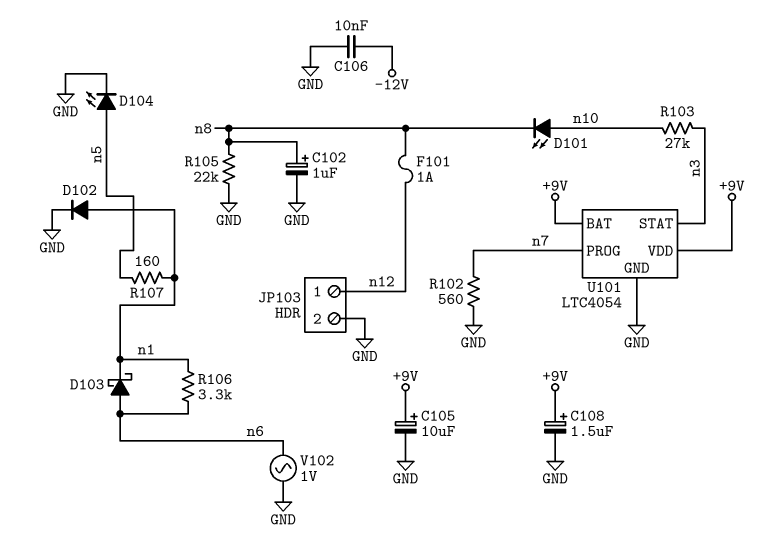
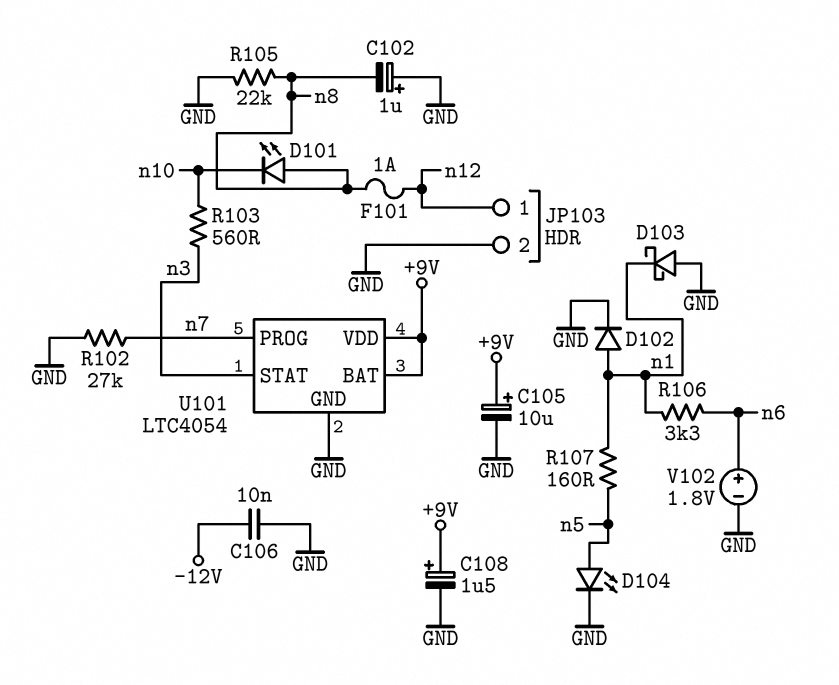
C102: 1uF (plus n8, minus GND) -> 1uF (plus GND, minus n8)
D101: LED (A n10, K n8) -> LED (A n8, K n10)
D103: schottky (A n6, K n1) -> schottky (A GND, K n1)
R102: 560 (GND, n7) -> 27k (GND, n7)
R103: 27k (n3, n10) -> 560 (n3, n10)
V102: AC 1V (GND, n6) -> 1.8V (plus n6, minus GND)

